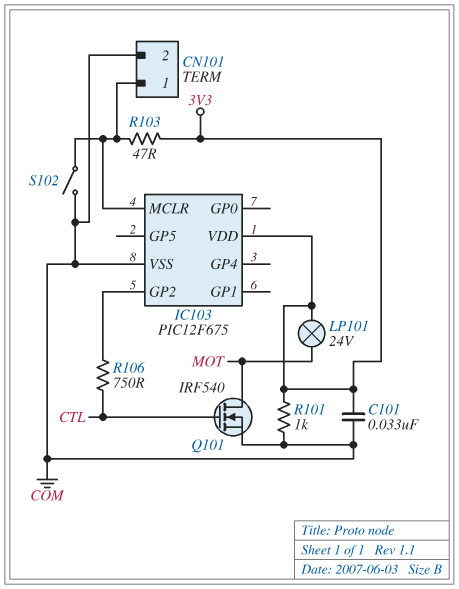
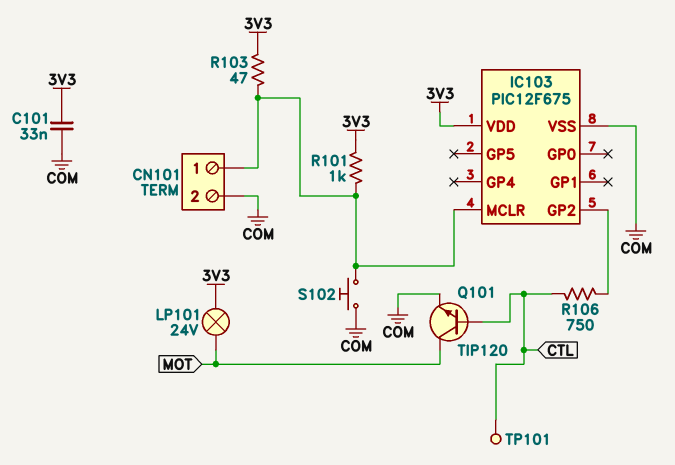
Q101: NMOS IRF540 (G CTL, D MOT, S COM) -> NPN TIP120 (B CTL, C MOT, E COM)
R101: 1k (3V3, COM) -> 1k (3V3, CN101/1)
S102: switch (CN101/1, COM) -> button (CN101/1, COM)
TP101: none -> test point (CTL)

